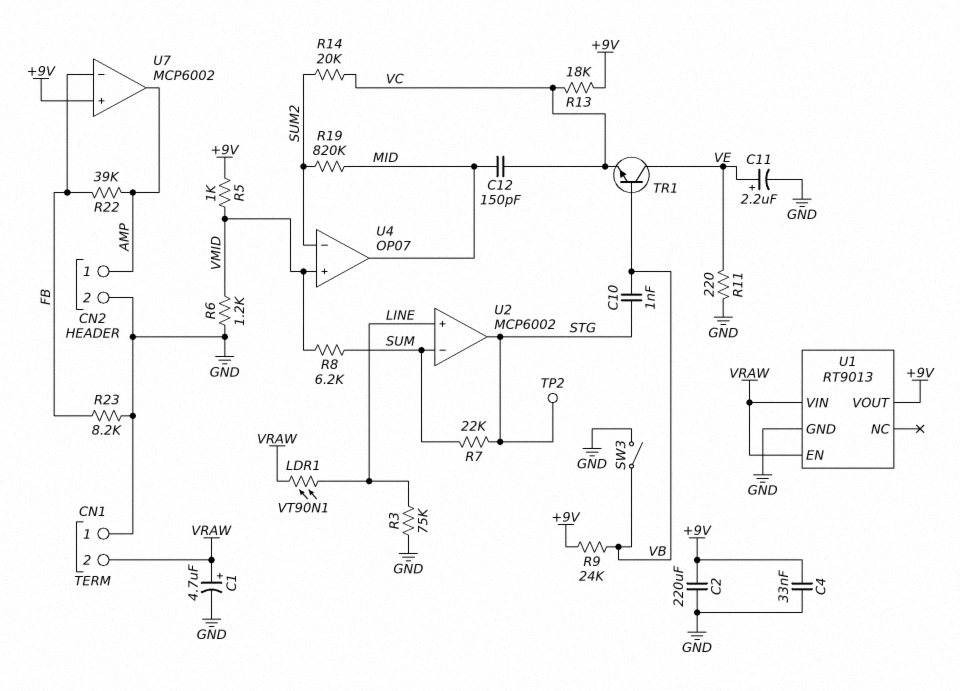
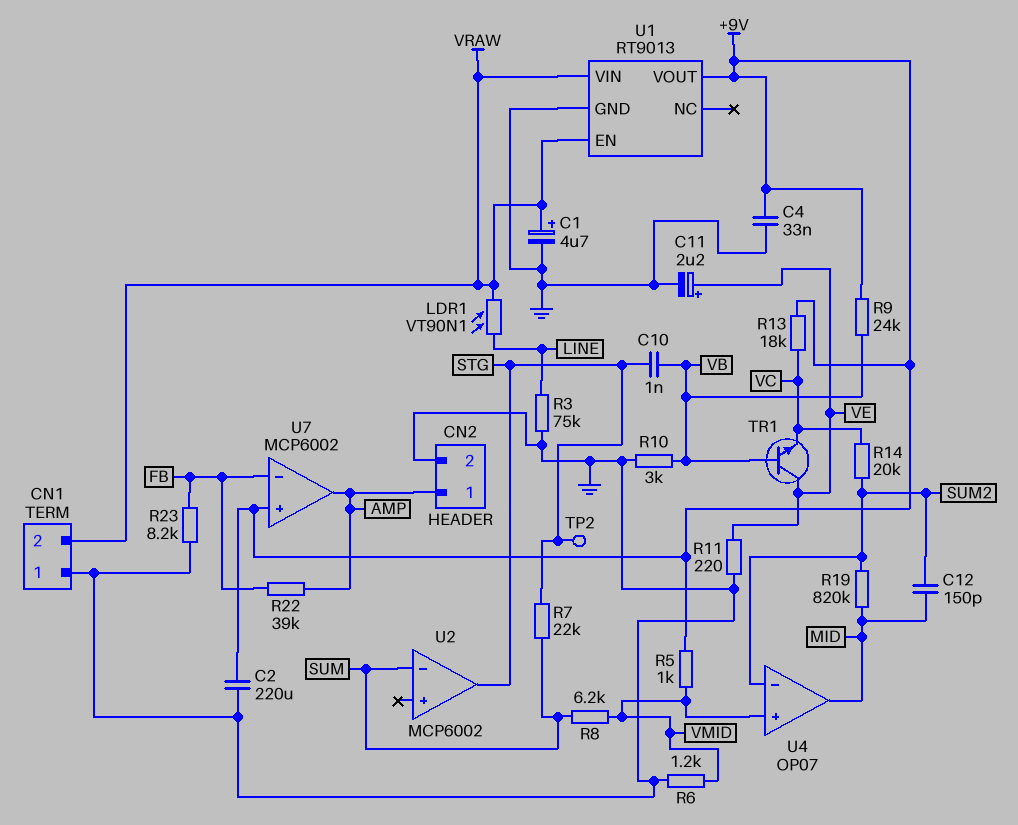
C12: 150pF (MID, VC) -> 150pF (MID, SUM2)
R10: none -> 3k (GND, VB)
SW3: switch (GND, VB) -> none
U2 pin in+: LINE -> none

